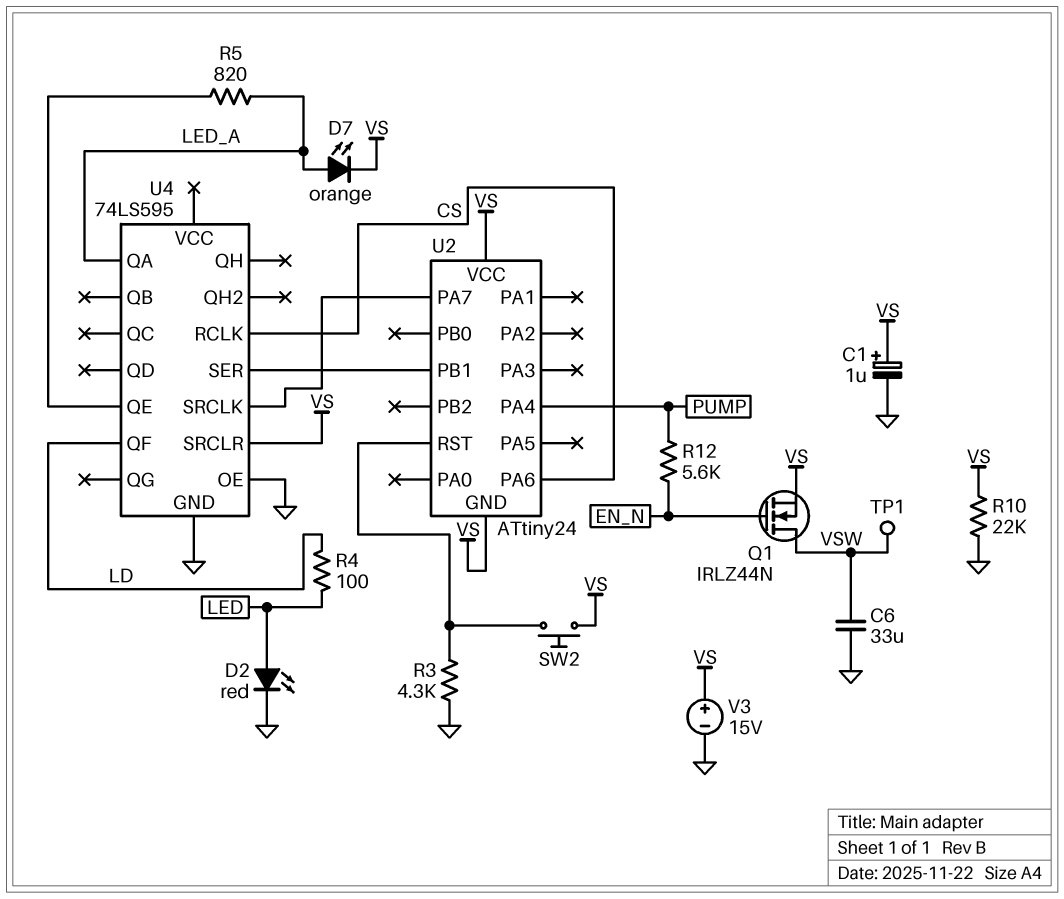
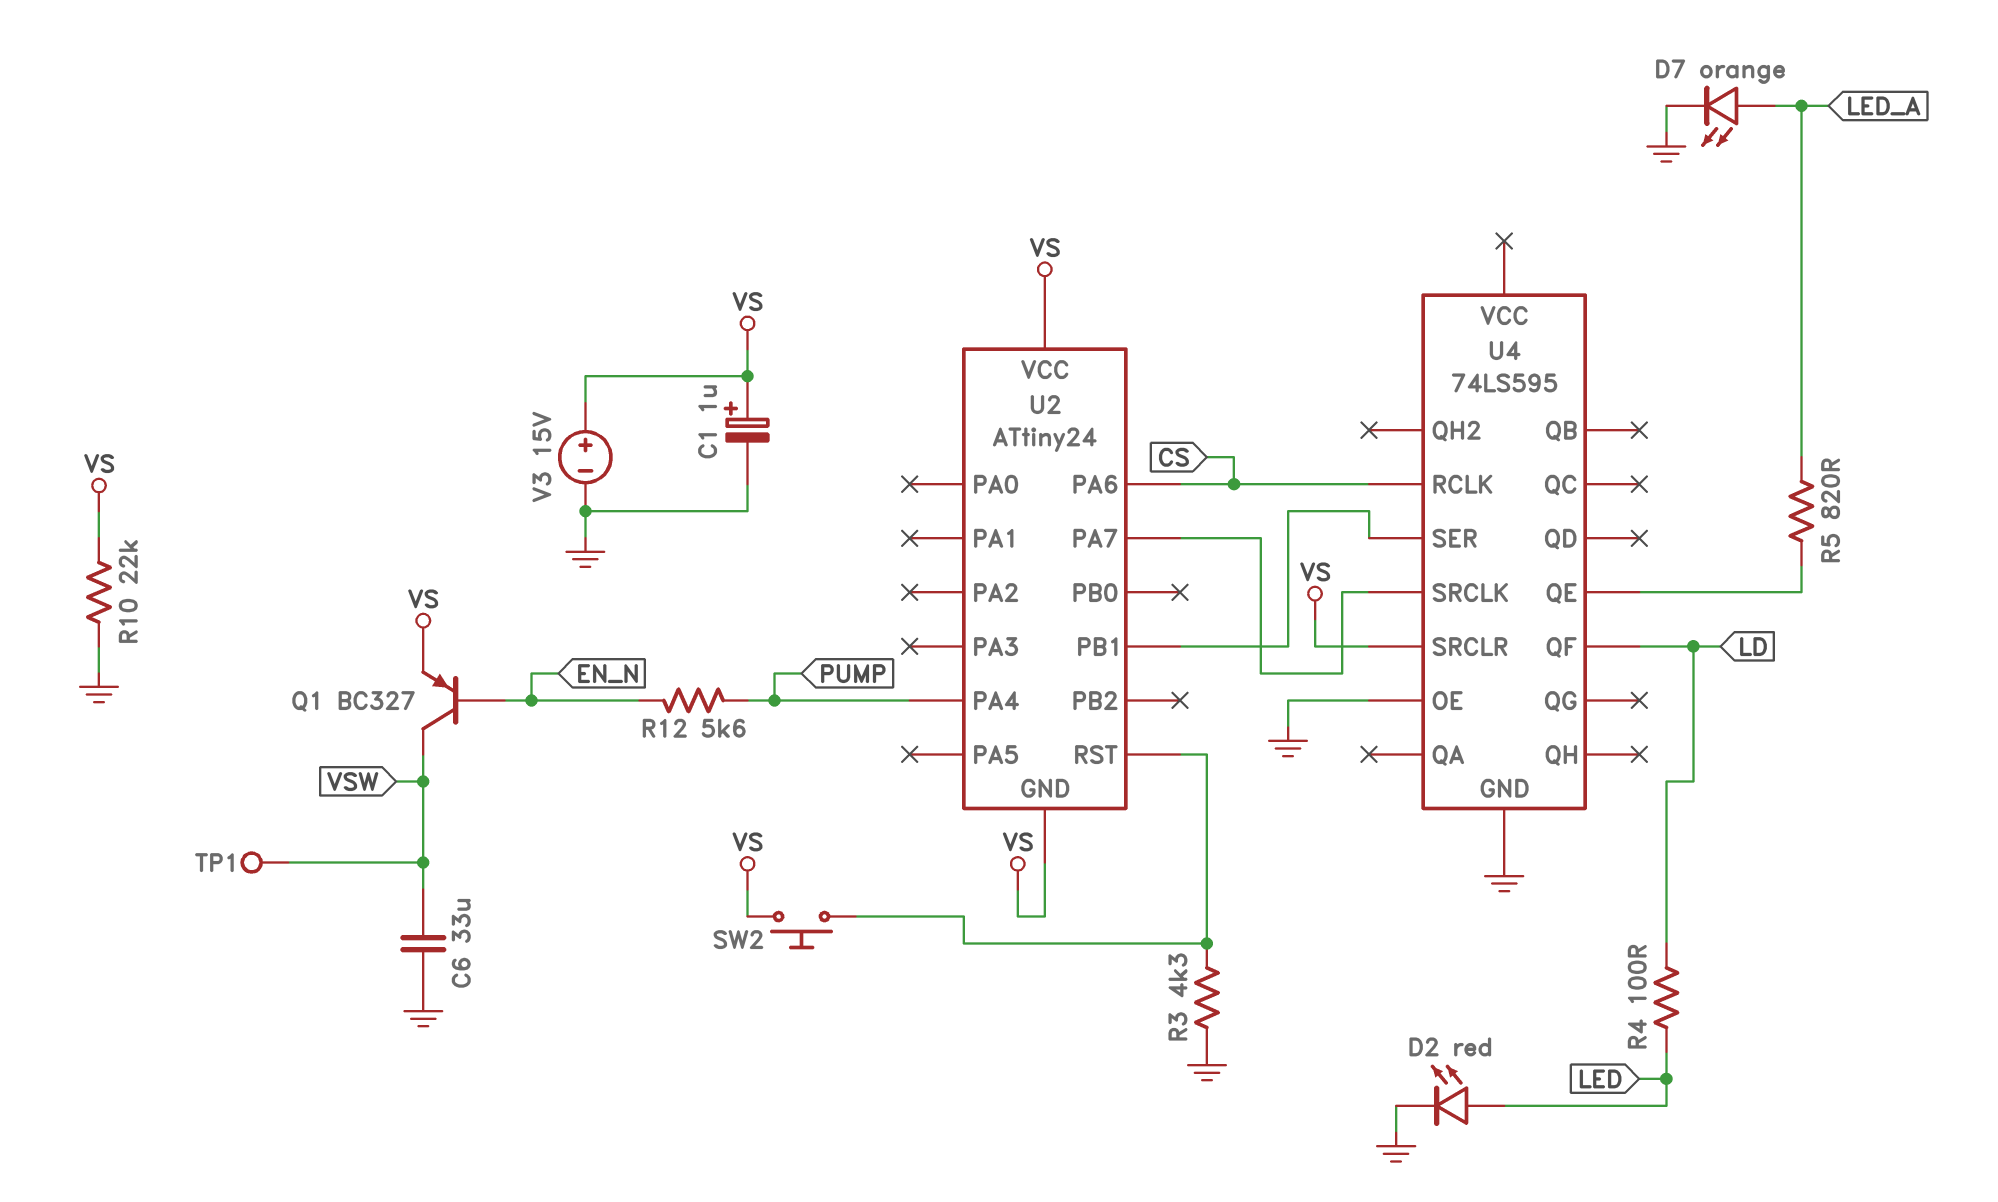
D7: LED orange (A LED_A, K VS) -> LED orange (A LED_A, K GND)
Q1: NMOS IRLZ44N (G EN_N, D VSW, S VS) -> PNP BC327 (B EN_N, C VSW, E VS)
U4 pin QA: LED_A -> none

